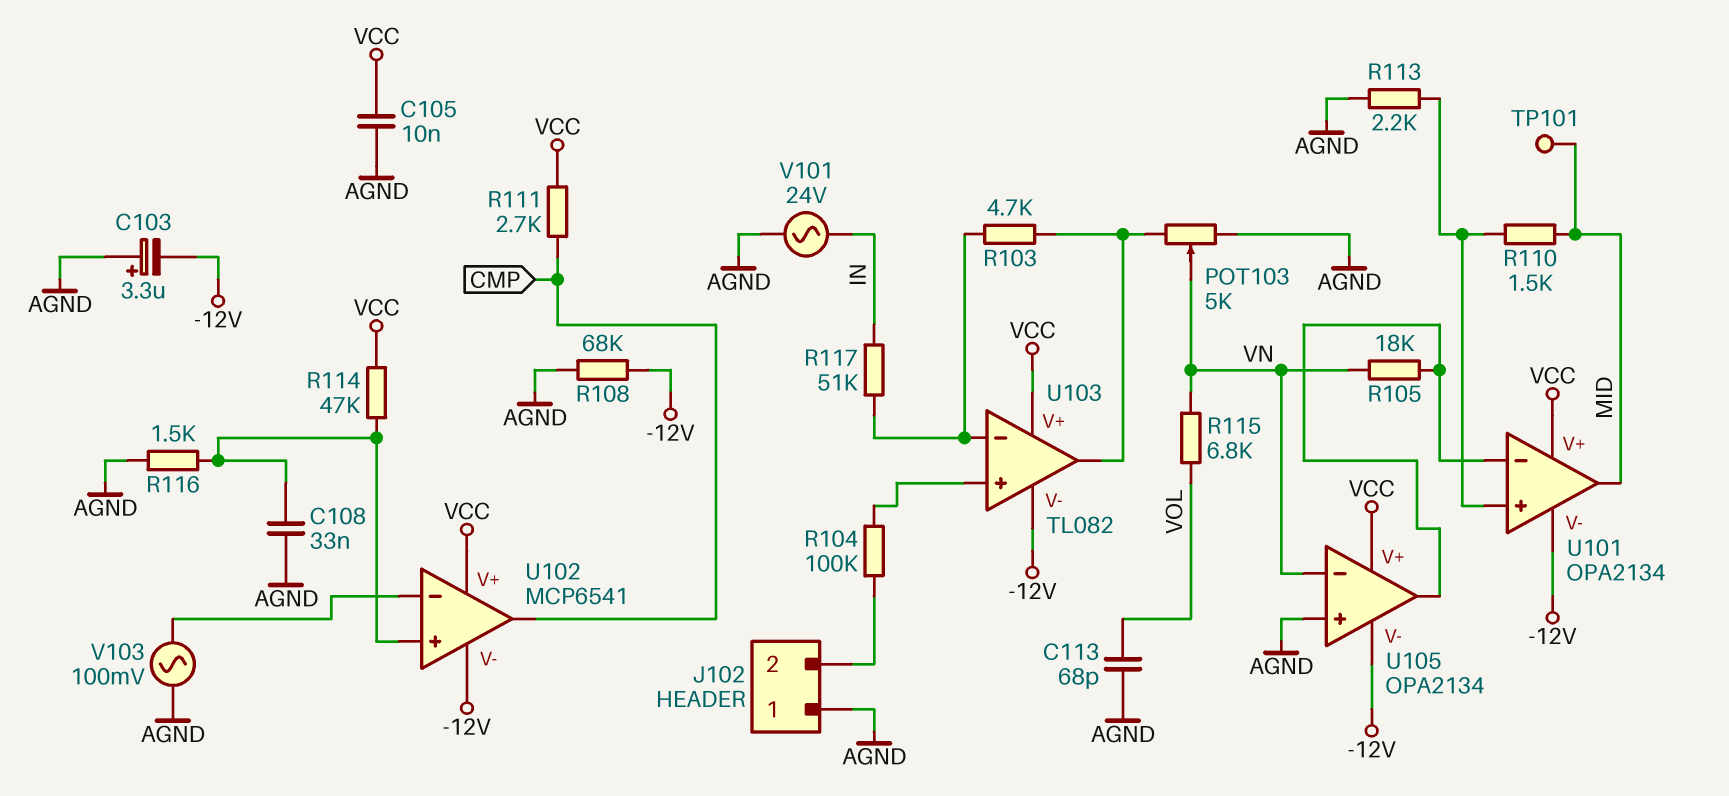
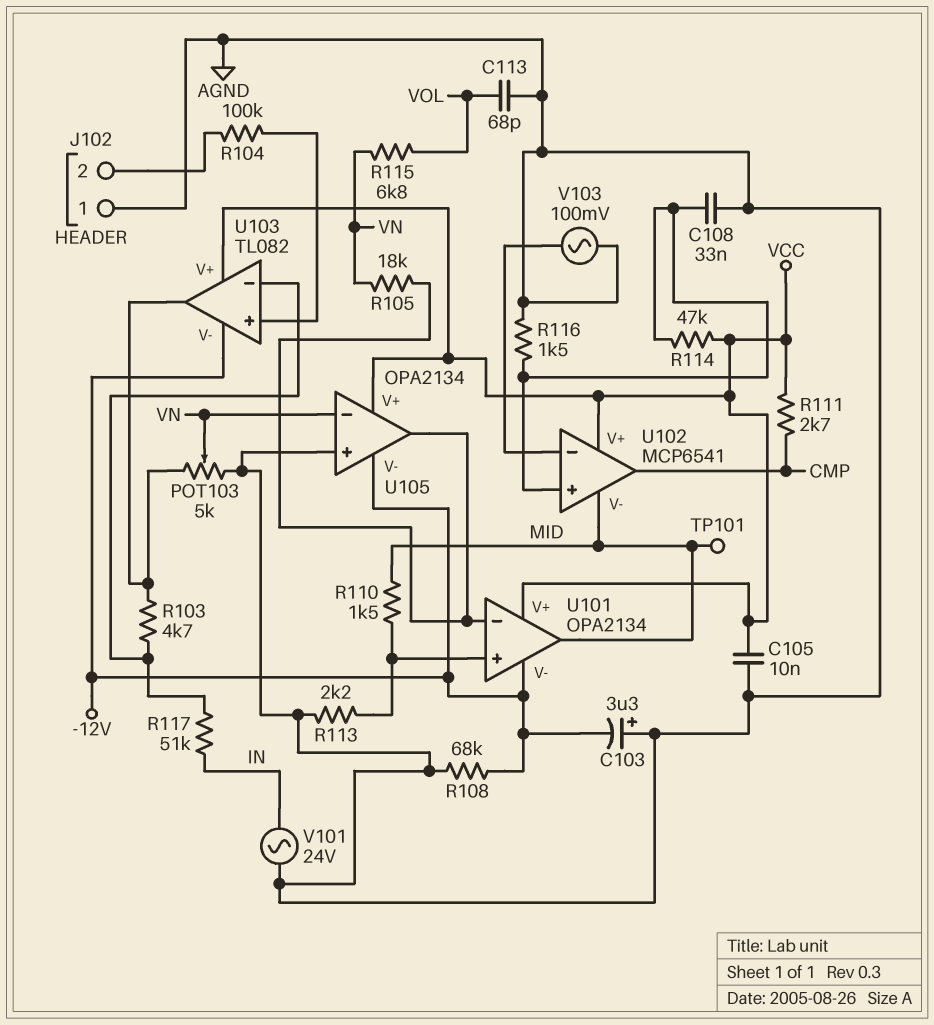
U102 pin V-: -12V -> MID

